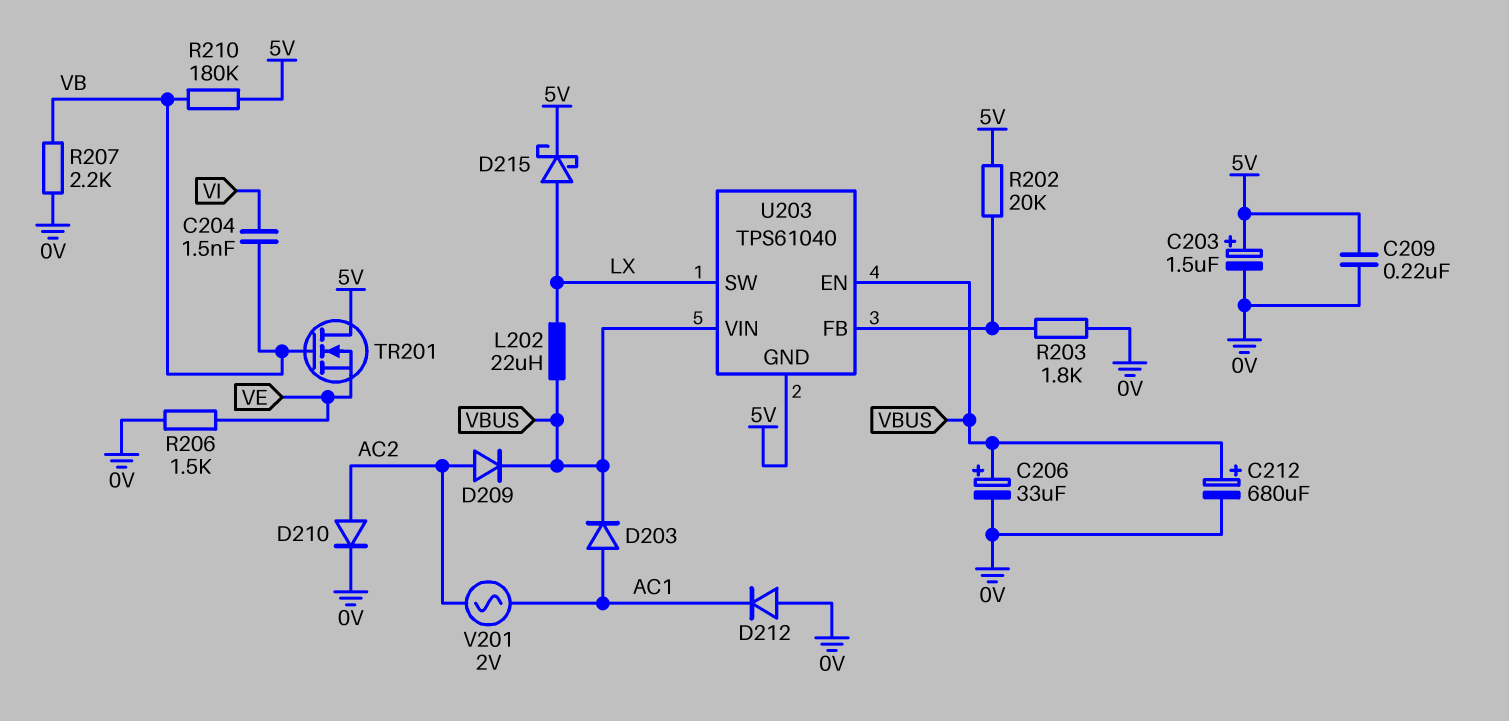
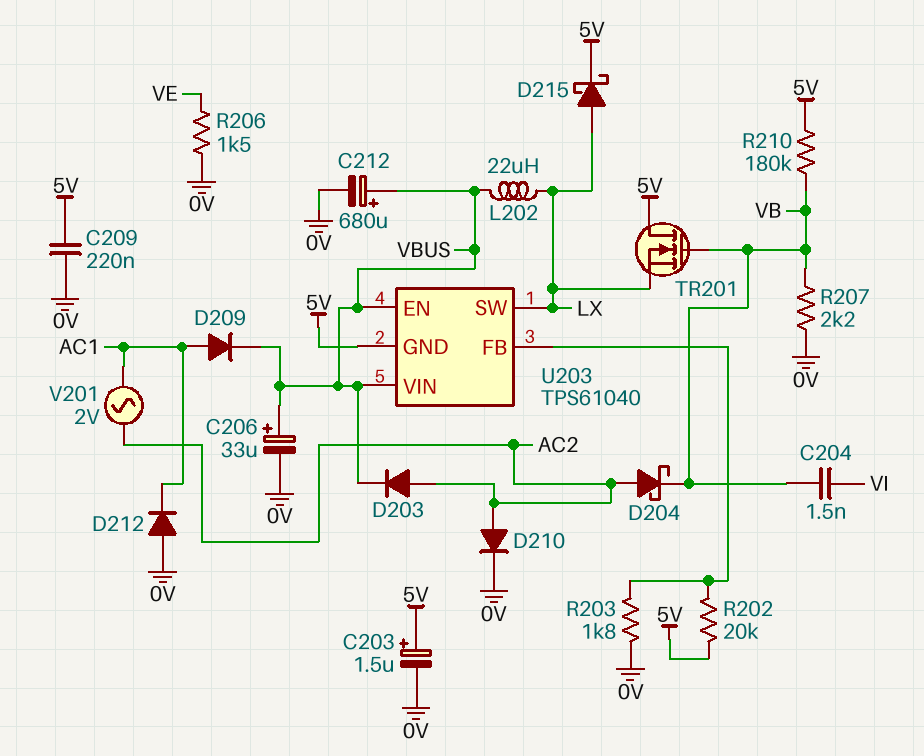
D203: diode (A AC1, K VBUS) -> diode (A AC2, K VBUS)
D204: none -> schottky (A AC2, K VB)
D209: diode (A AC2, K VBUS) -> diode (A AC1, K VBUS)
TR201: NMOS (G VB, D 5V, S VE) -> NMOS (G VB, D 5V, S LX)

